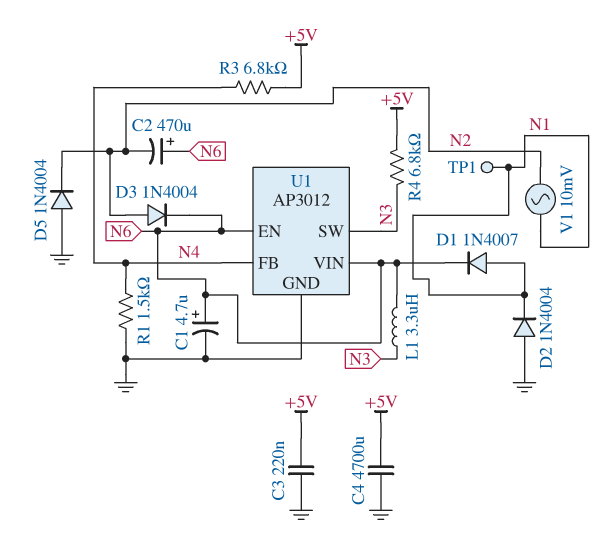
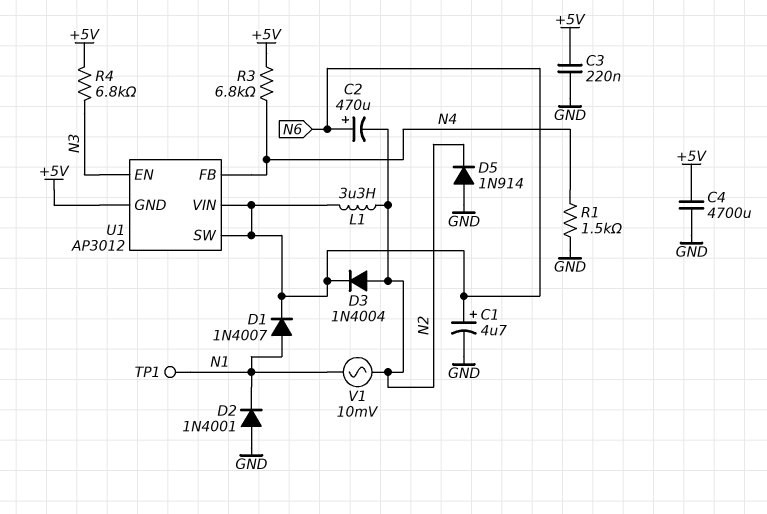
D2: diode 1N4004 (A GND, K N1) -> diode 1N4001 (A GND, K N1)
D5: diode 1N4004 (A GND, K N2) -> diode 1N914 (A GND, K N2)
L1: 3.3uH (N3, N6) -> 3.3uH (N2, N6)
U1 pin EN: N6 -> N3
U1 pin GND: GND -> +5V
U1 pin SW: N3 -> N6

